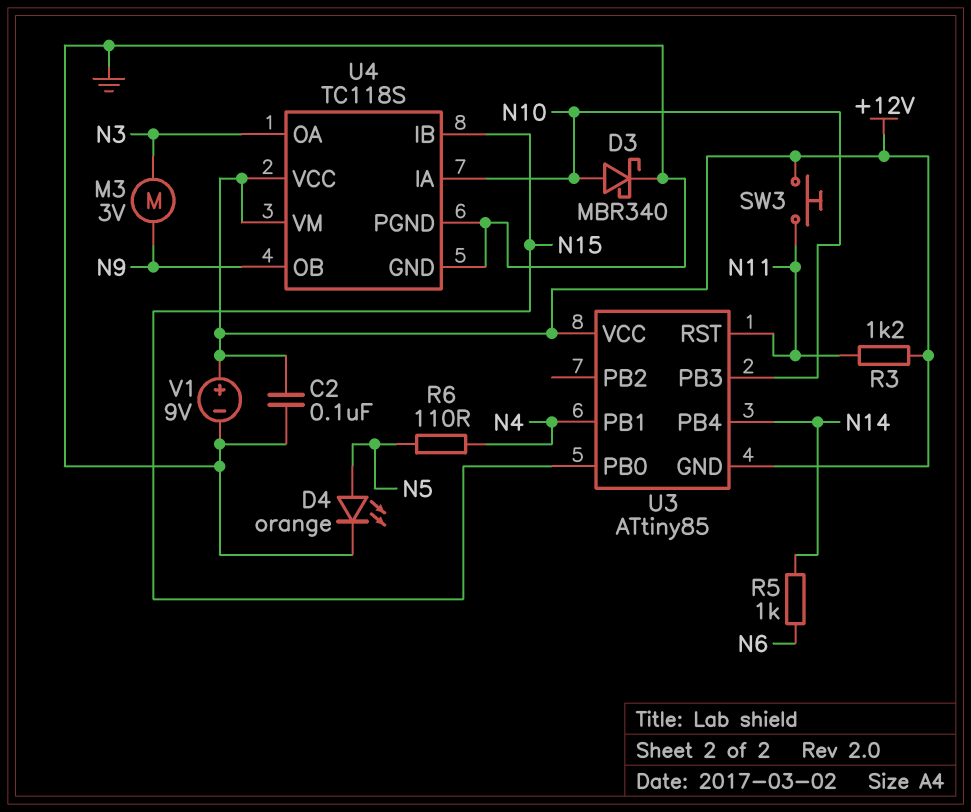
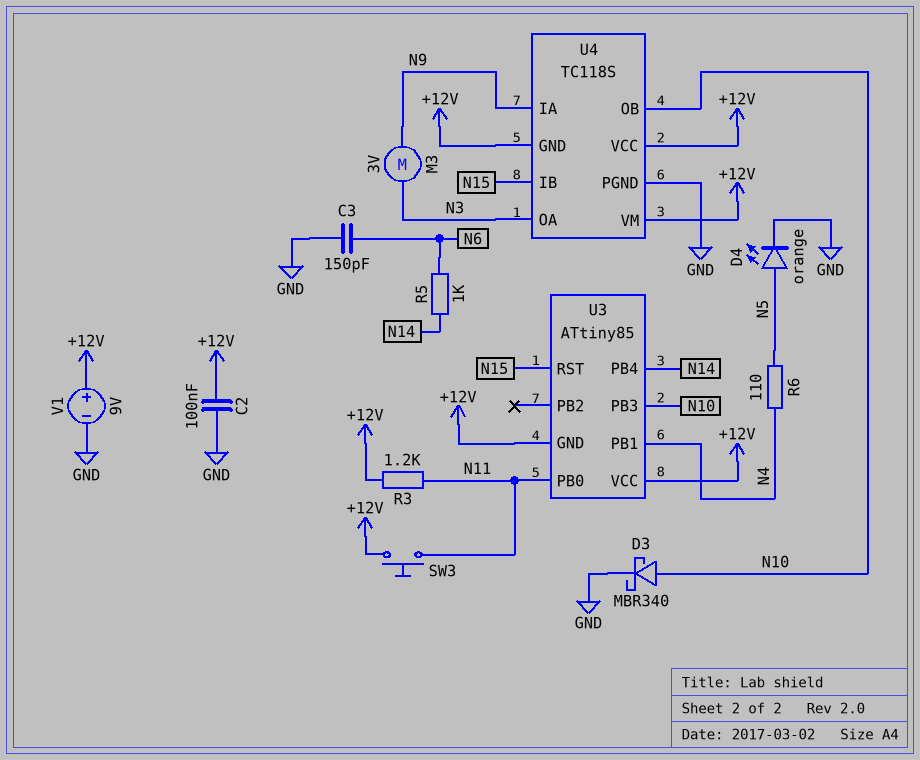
C3: none -> 150pF (GND, N6)
U3 pin PB0: N15 -> N11
U3 pin RST: N11 -> N15
U4 pin GND: GND -> +12V
U4 pin IA: N10 -> N9
U4 pin OB: N9 -> N10

